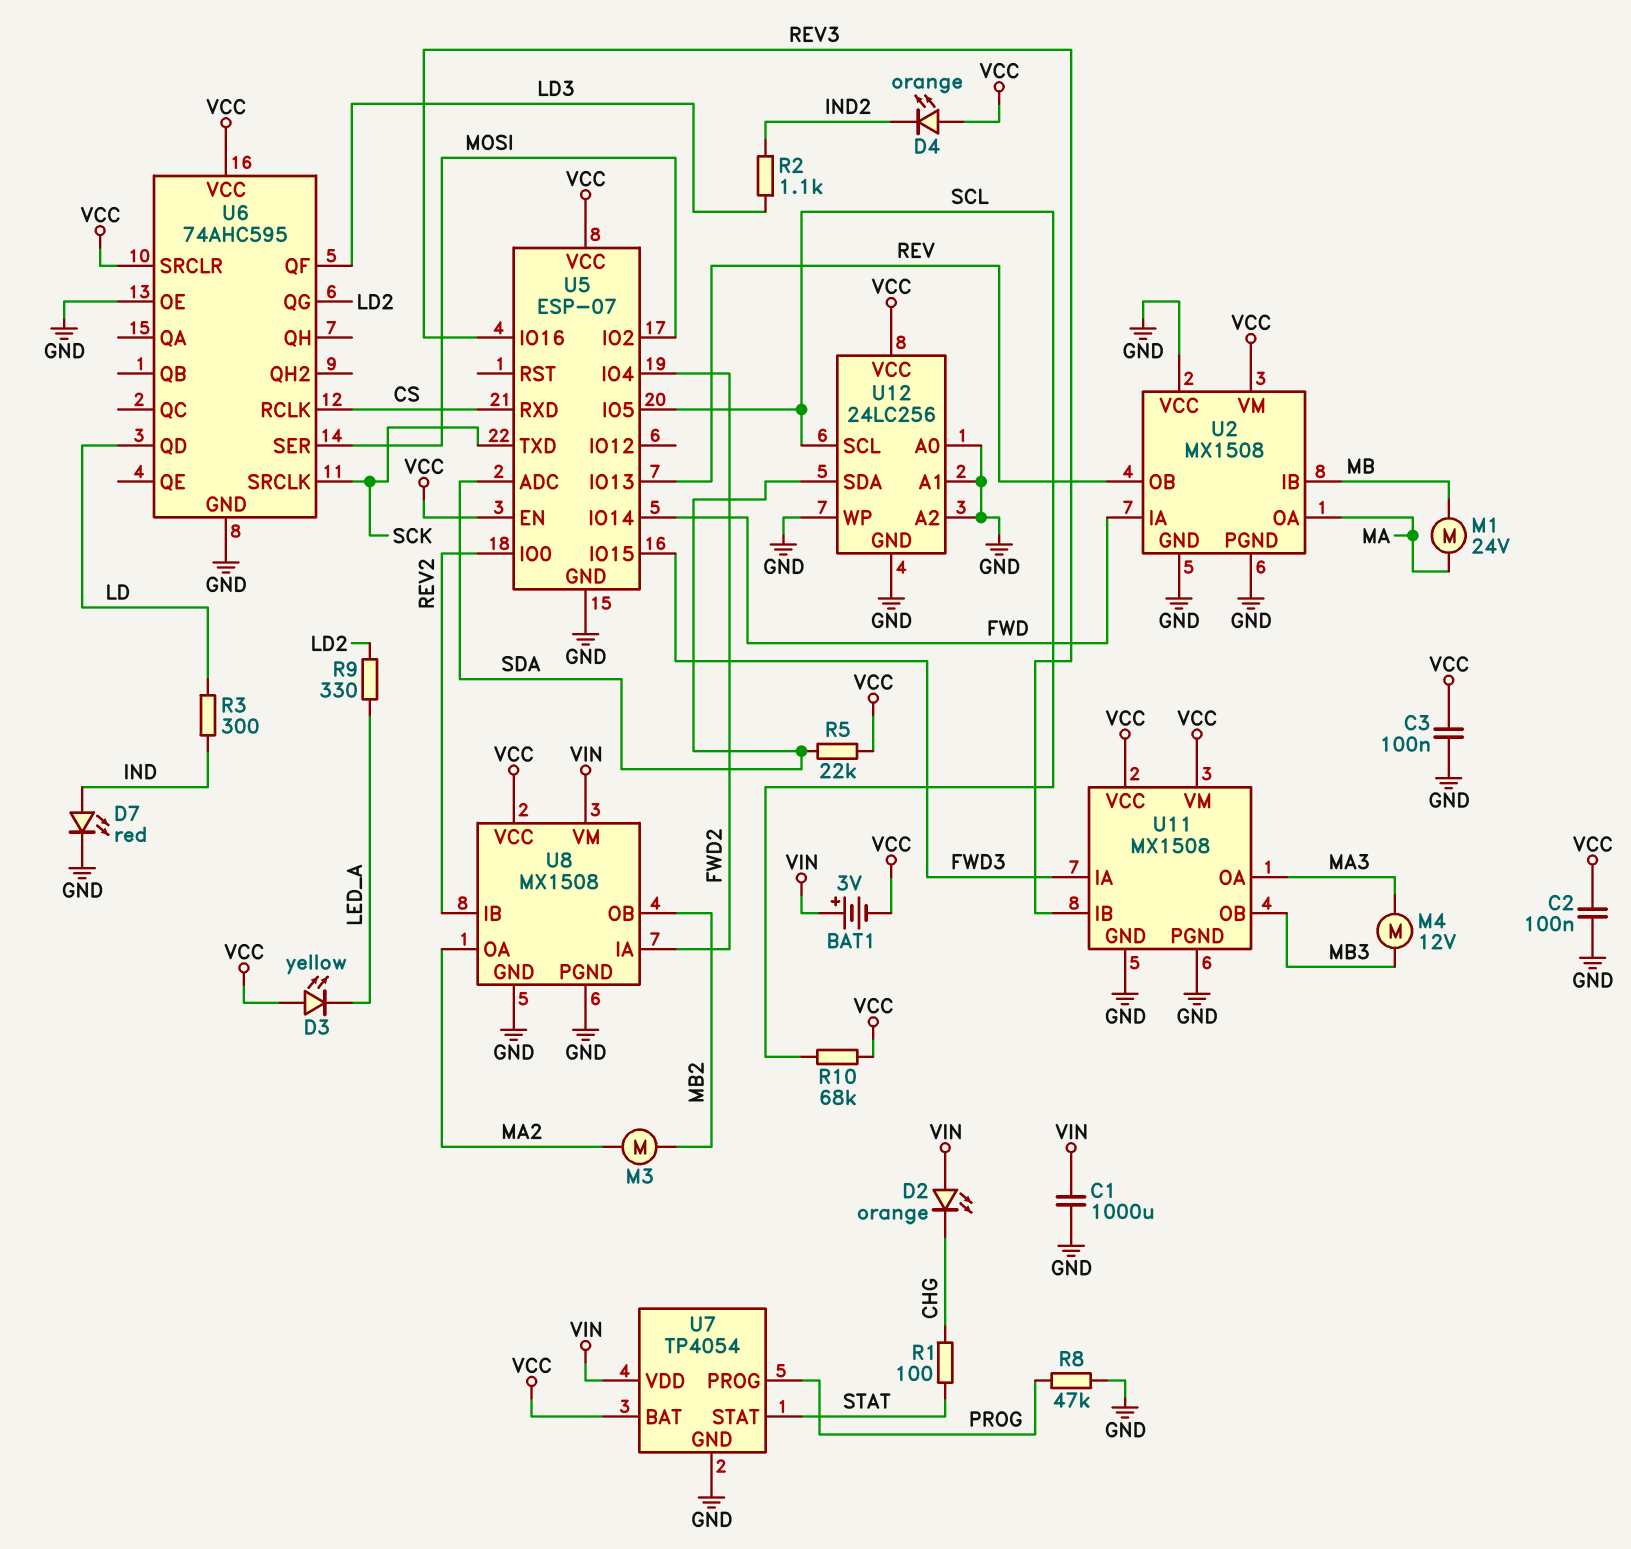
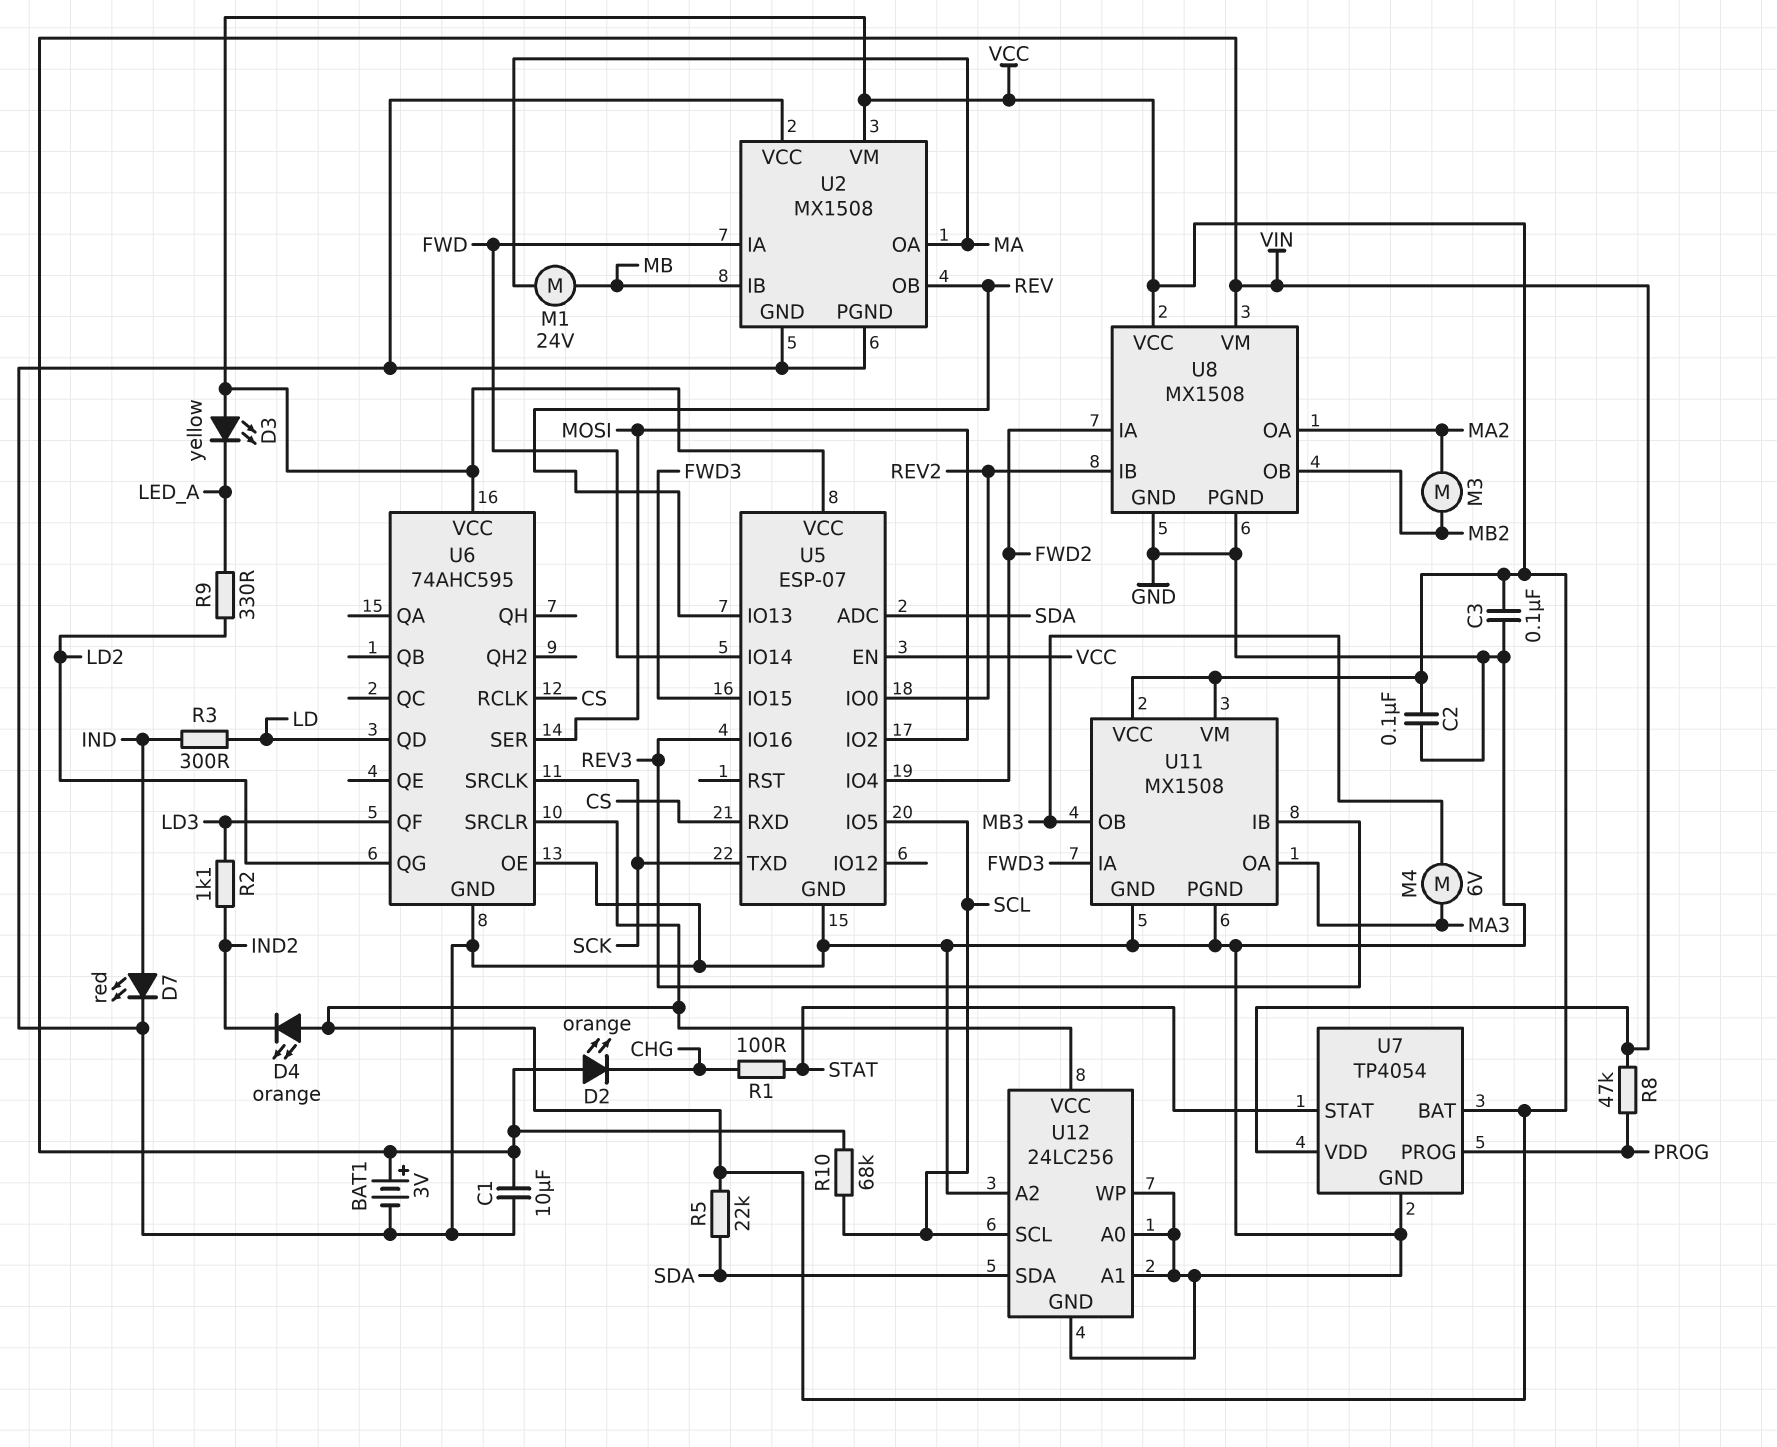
BAT1: 3V (plus VIN, minus VCC) -> 3V (plus VIN, minus GND)
C1: 1000uF (GND, VIN) -> 10uF (GND, VIN)
M4: motor 12V (MA3, MB3) -> motor 6V (MA3, MB3)
R8: 47k (GND, PROG) -> 47k (PROG, VIN)
R10: 68k (SCL, VCC) -> 68k (SCL, VIN)

